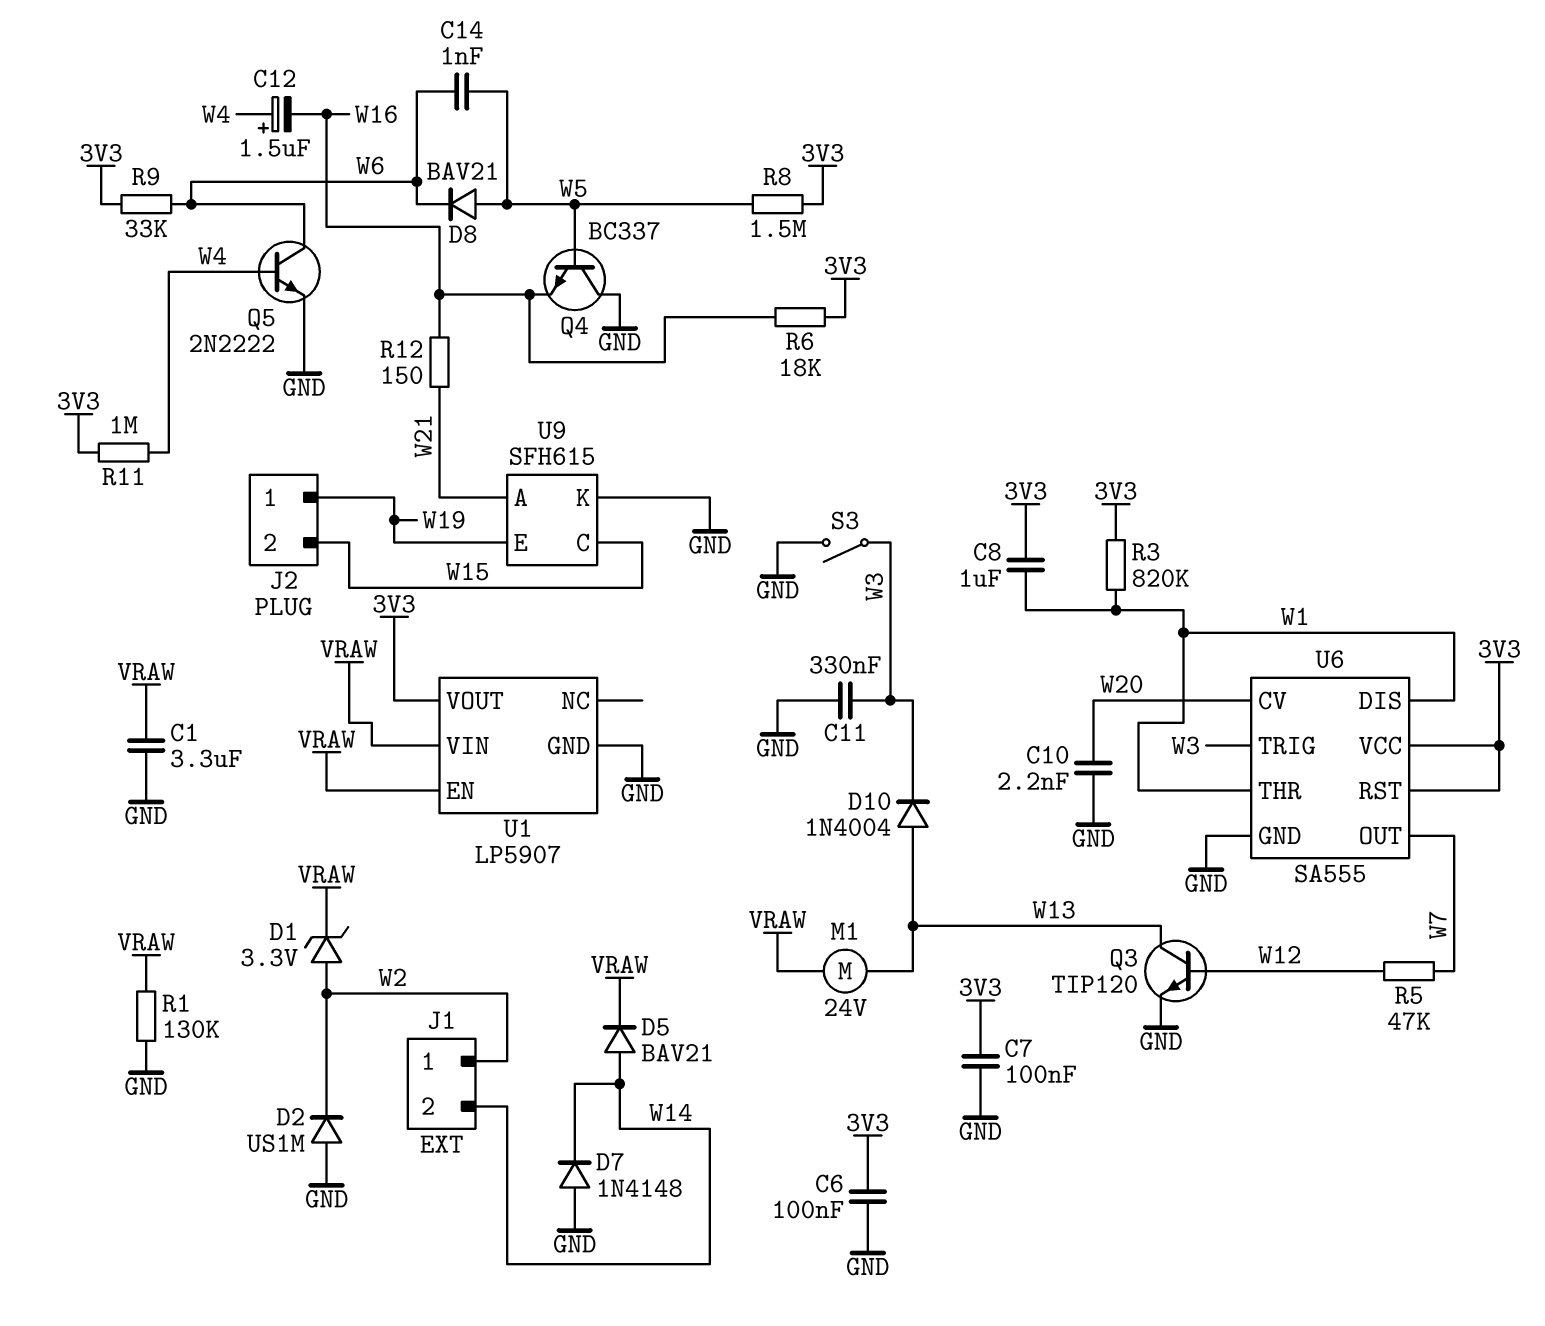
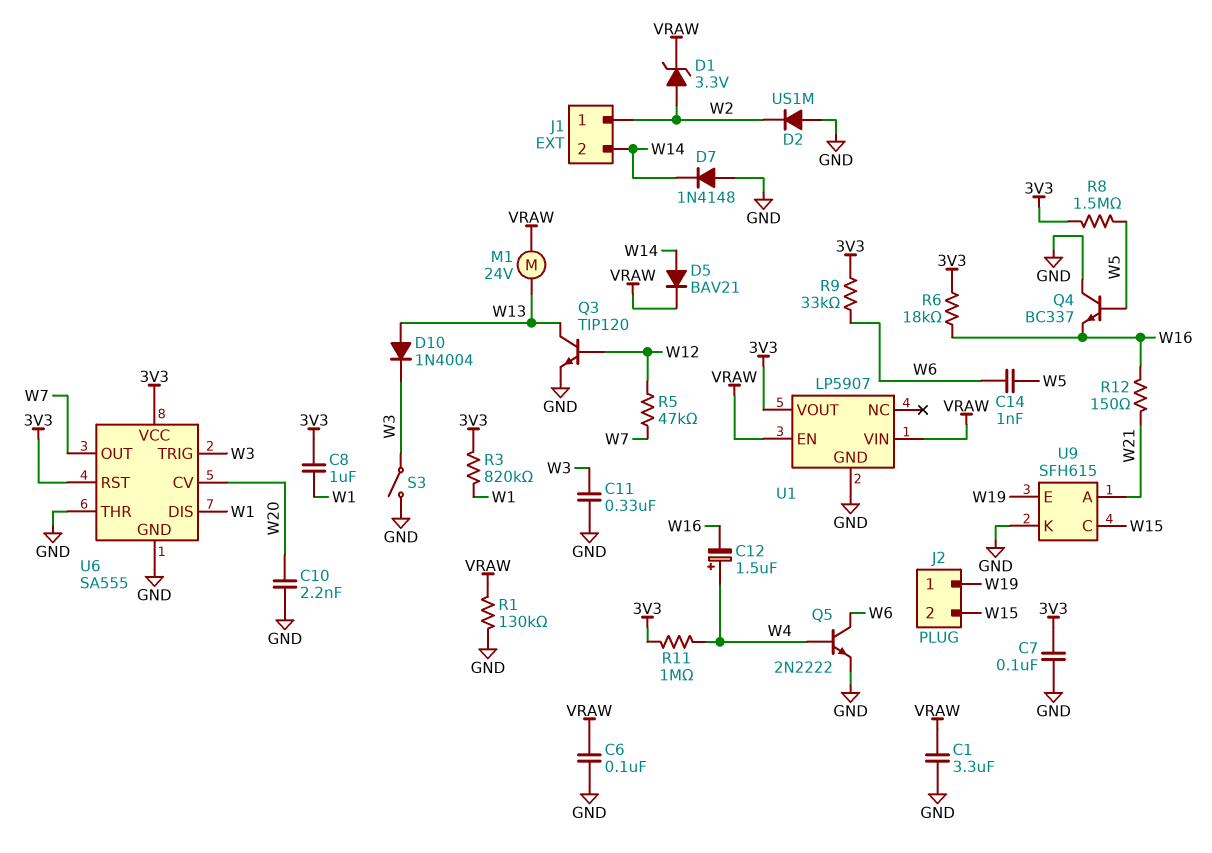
C6: 100nF (3V3, GND) -> 100nF (GND, VRAW)
D8: diode BAV21 (A W5, K W6) -> none
U6 pin THR: W1 -> GND

